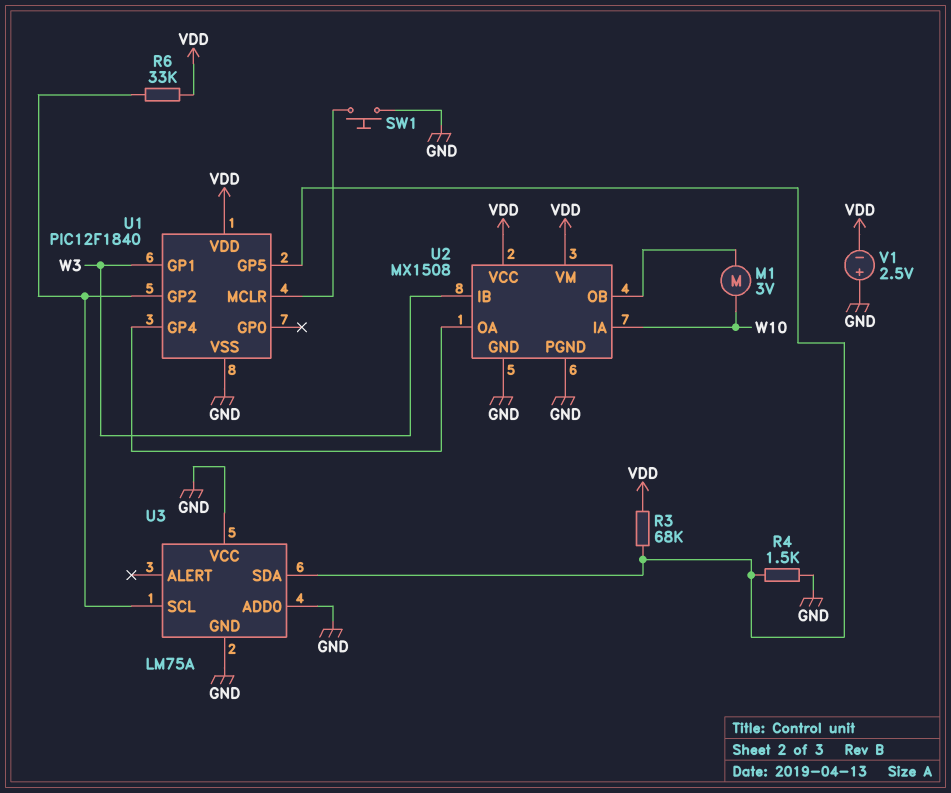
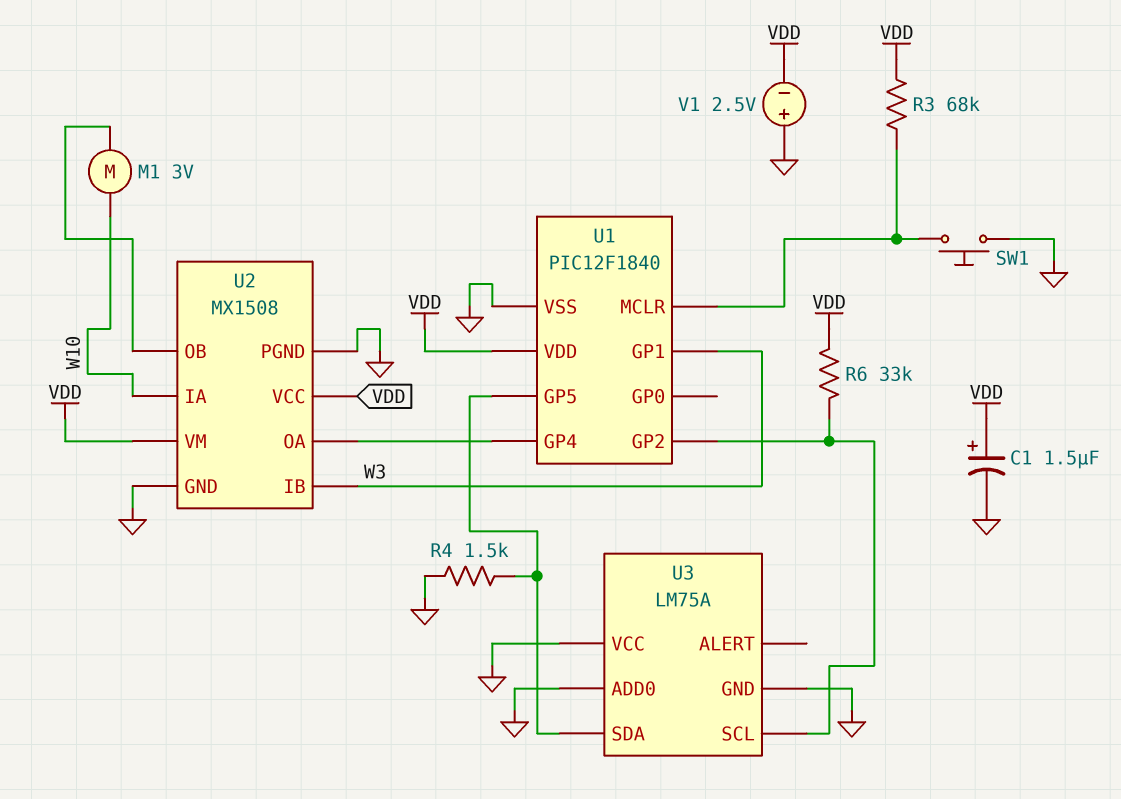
C1: none -> 1.5uF (plus VDD, minus GND)
R3: 68k (U1/GP5, VDD) -> 68k (U1/MCLR, VDD)

